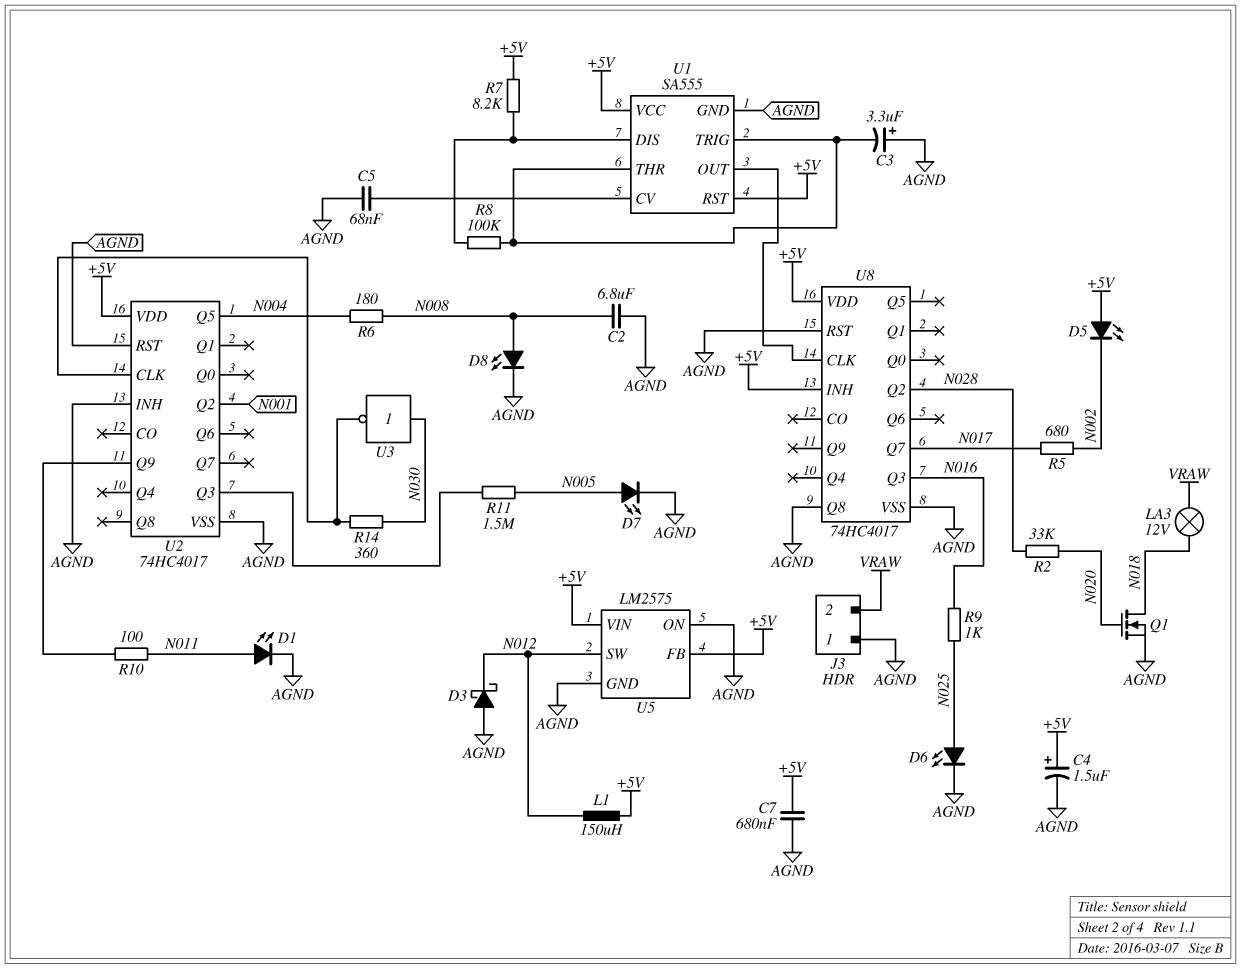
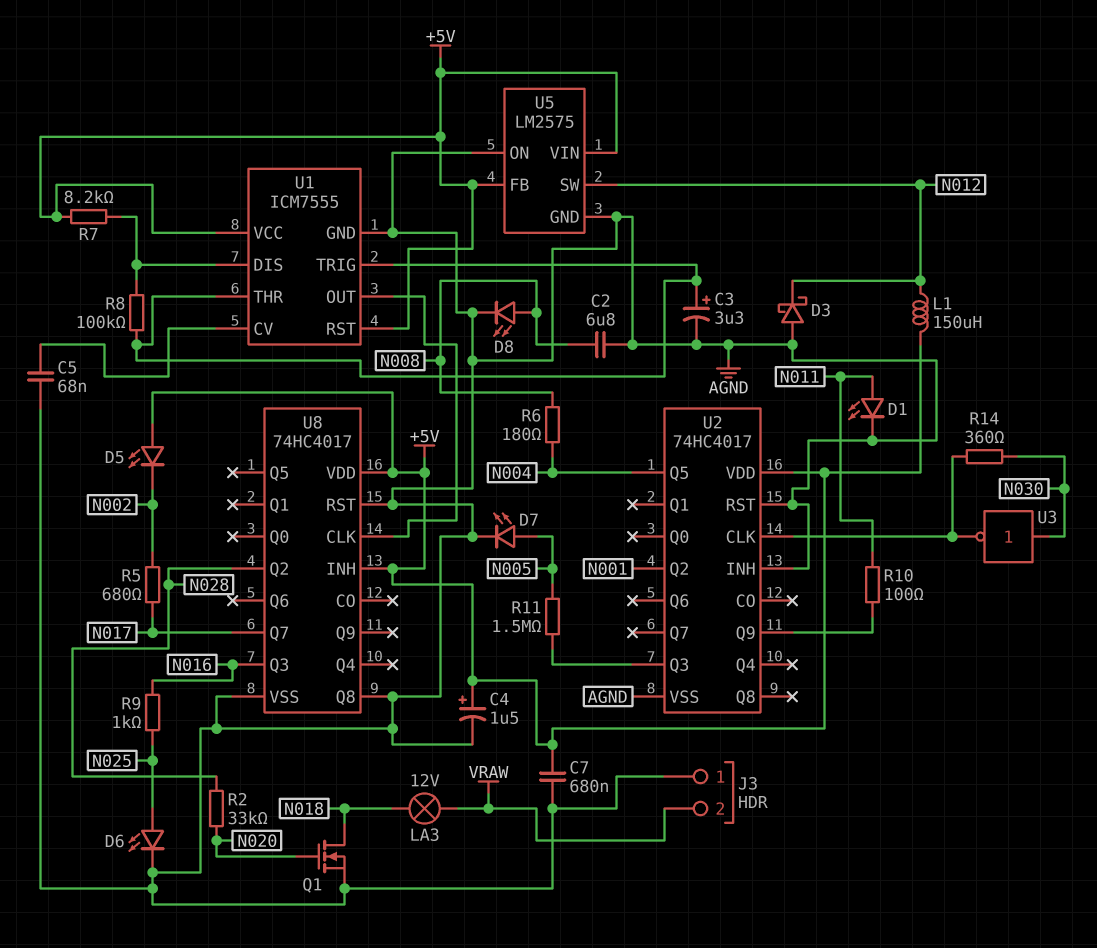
C3: 3.3uF (plus AGND, minus U1/THR) -> 3.3uF (plus U1/THR, minus AGND)
U1: SA555 -> ICM7555

